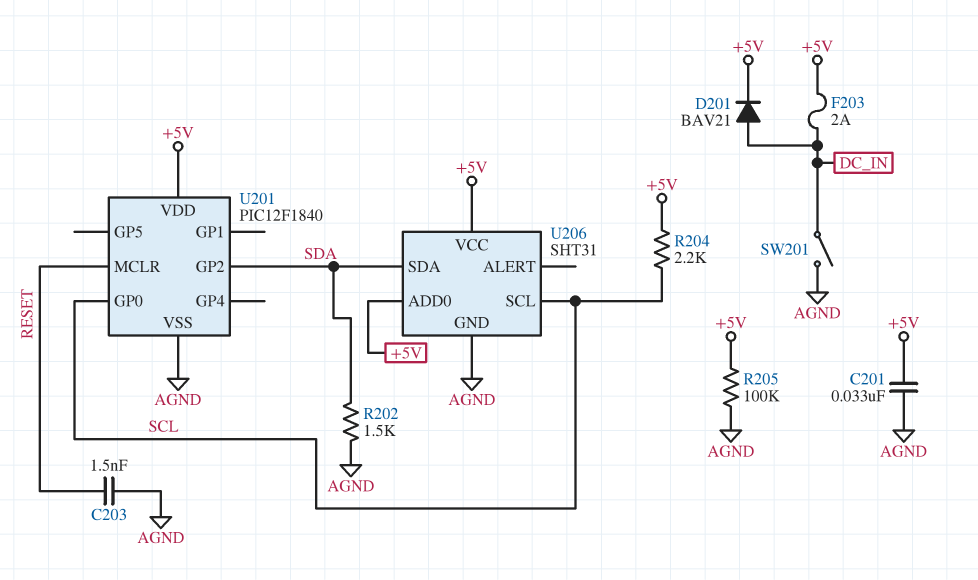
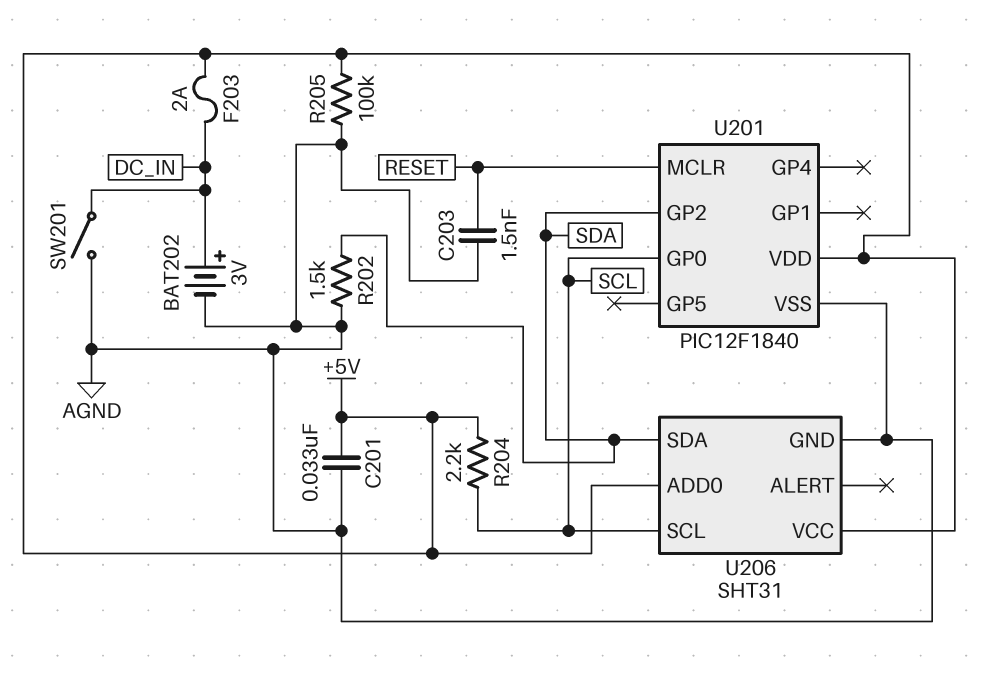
BAT202: none -> 3V (plus DC_IN, minus AGND)
D201: diode BAV21 (A DC_IN, K +5V) -> none

